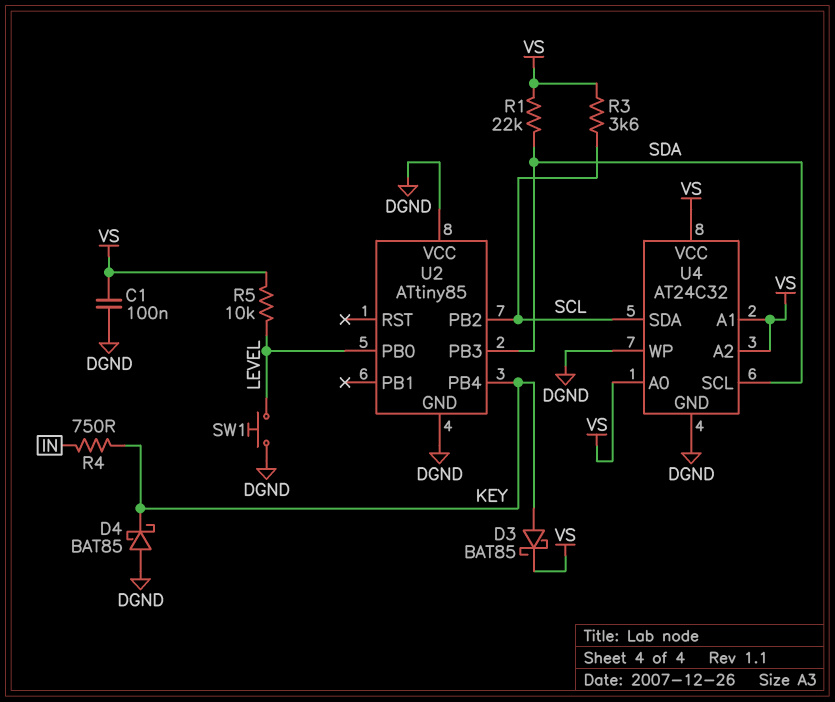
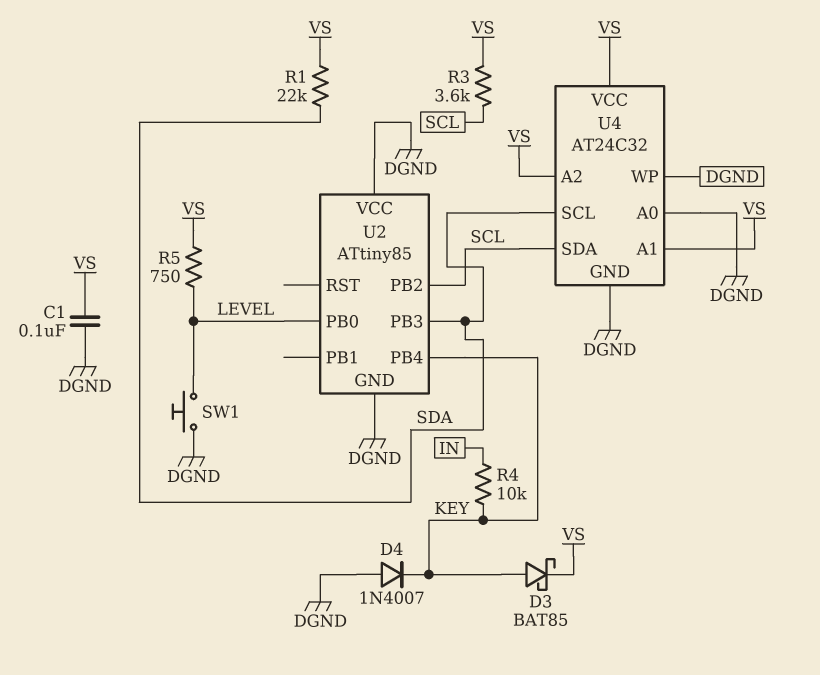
D4: schottky BAT85 (A DGND, K KEY) -> diode 1N4007 (A DGND, K KEY)
R4: 750 (IN, KEY) -> 10k (IN, KEY)
R5: 10k (LEVEL, VS) -> 750 (LEVEL, VS)
U4 pin A0: VS -> DGND

